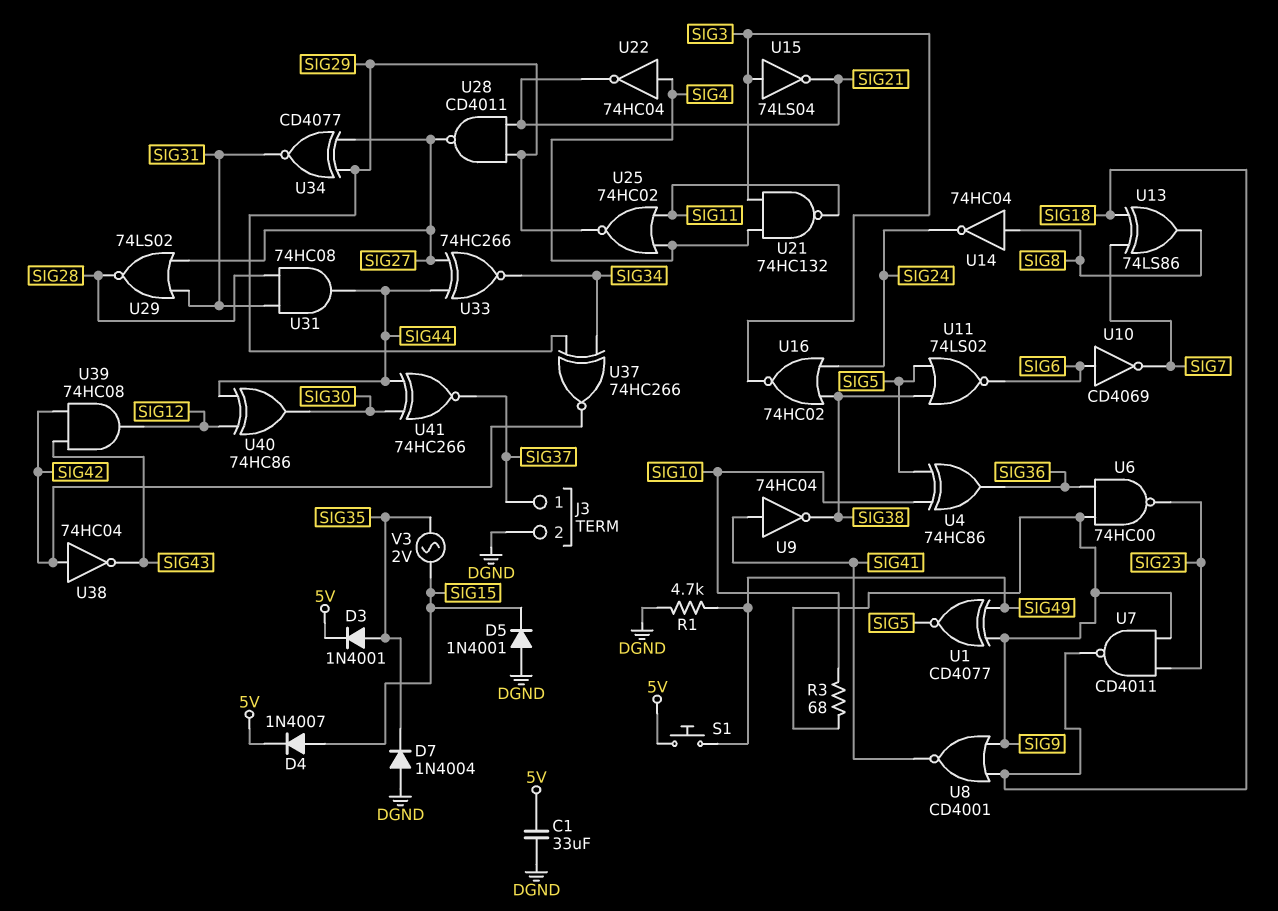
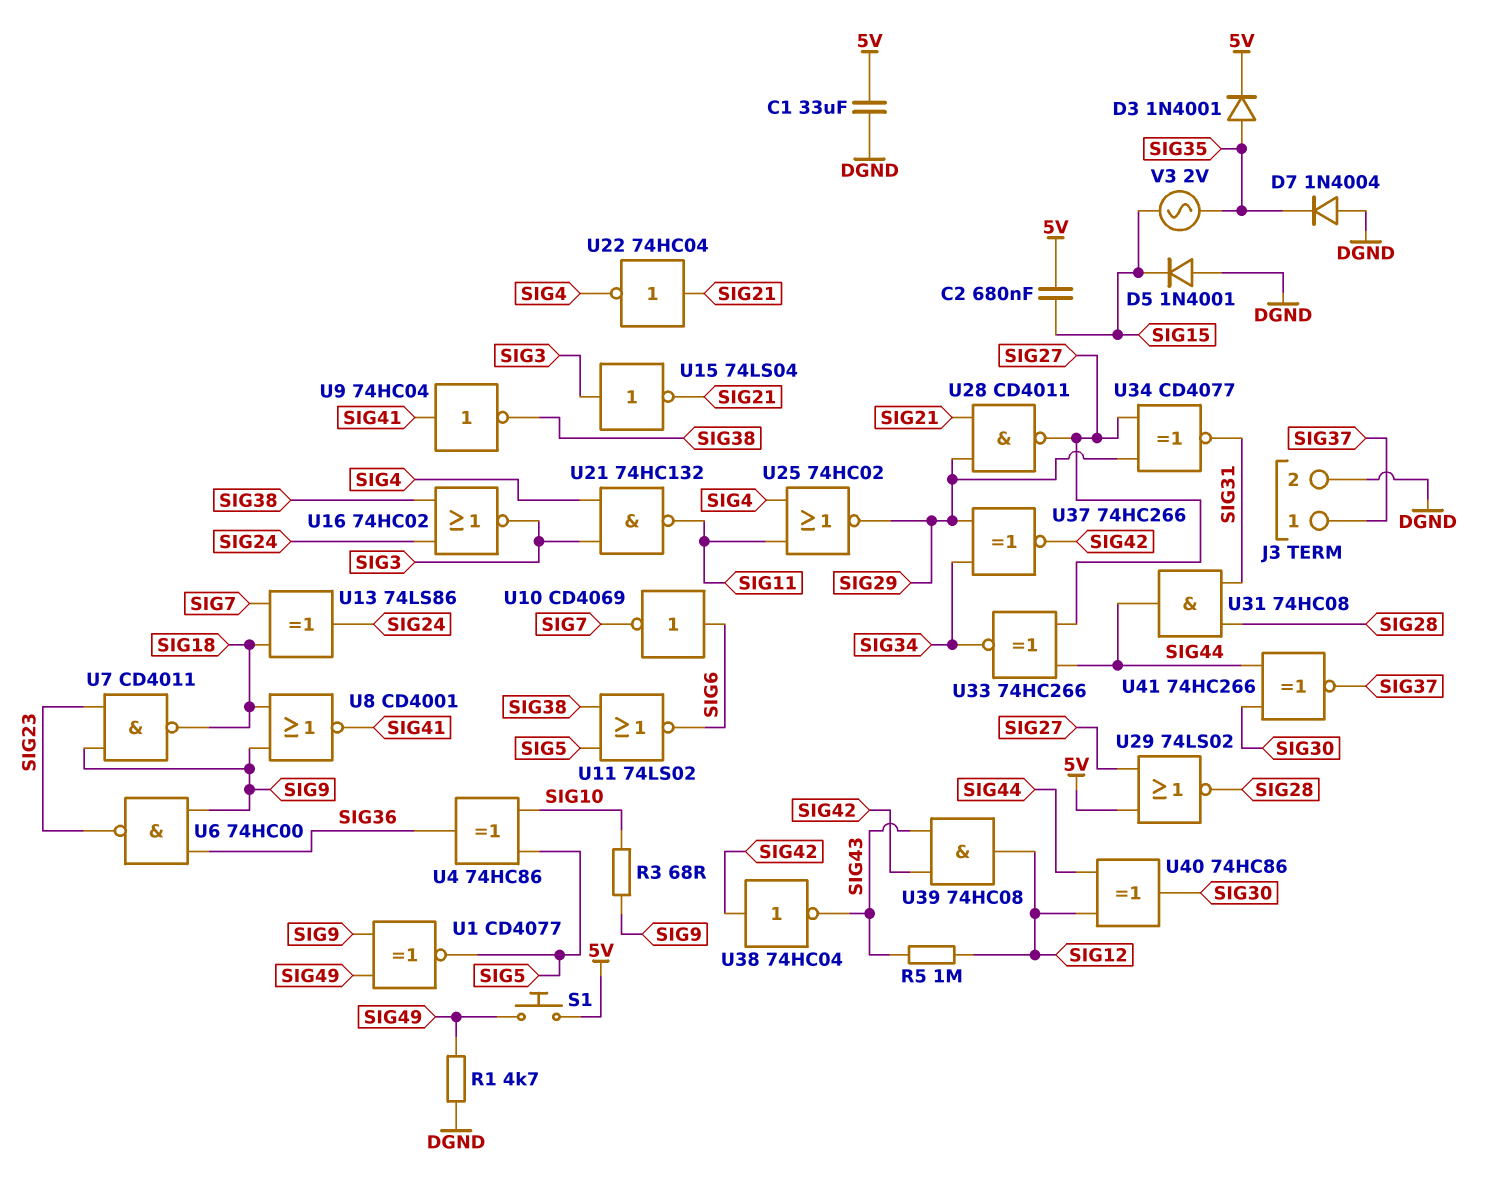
C2: none -> 680nF (5V, SIG15)
D4: diode 1N4007 (A SIG15, K 5V) -> none
R5: none -> 1M (SIG12, SIG43)
U13: XOR 74LS86 (in SIG7, in SIG18, out SIG8) -> XOR 74LS86 (in SIG7, in SIG18, out SIG24)
U14: NOT 74HC04 (in SIG8, out SIG24) -> none
U22: NOT 74HC04 (in SIG4, out SIG21) -> NOT 74HC04 (in SIG21, out SIG4)
U29: NOR 74LS02 (in SIG27, in SIG31, out SIG28) -> NOR 74LS02 (in 5V, in SIG27, out SIG28)

